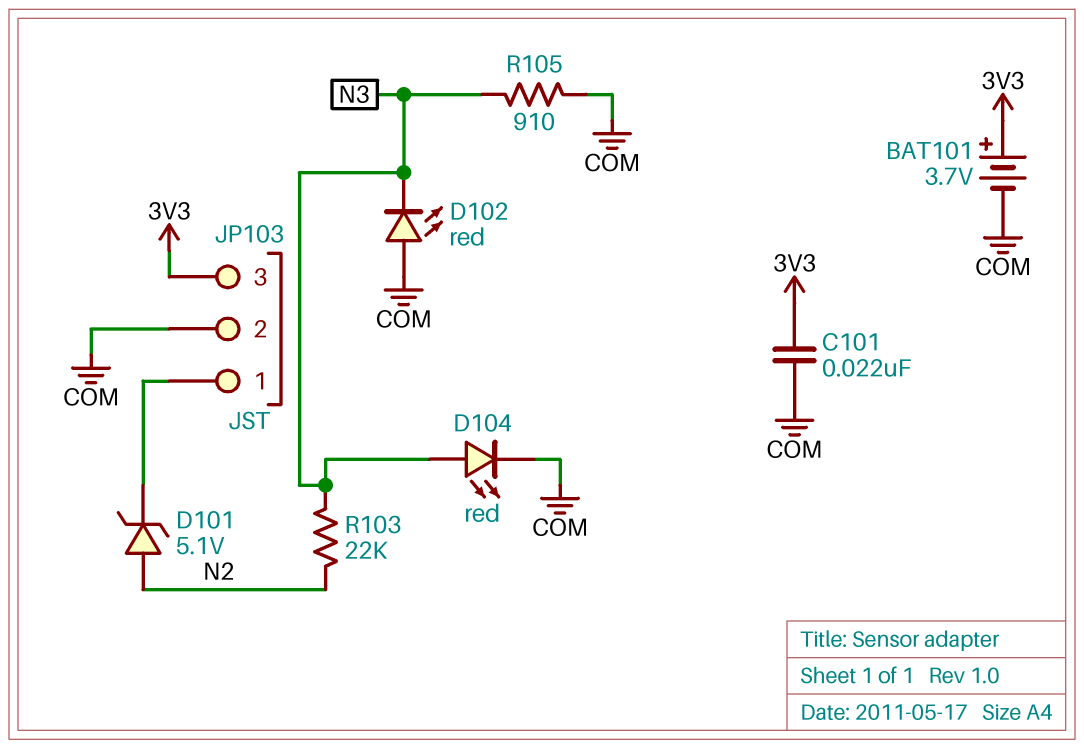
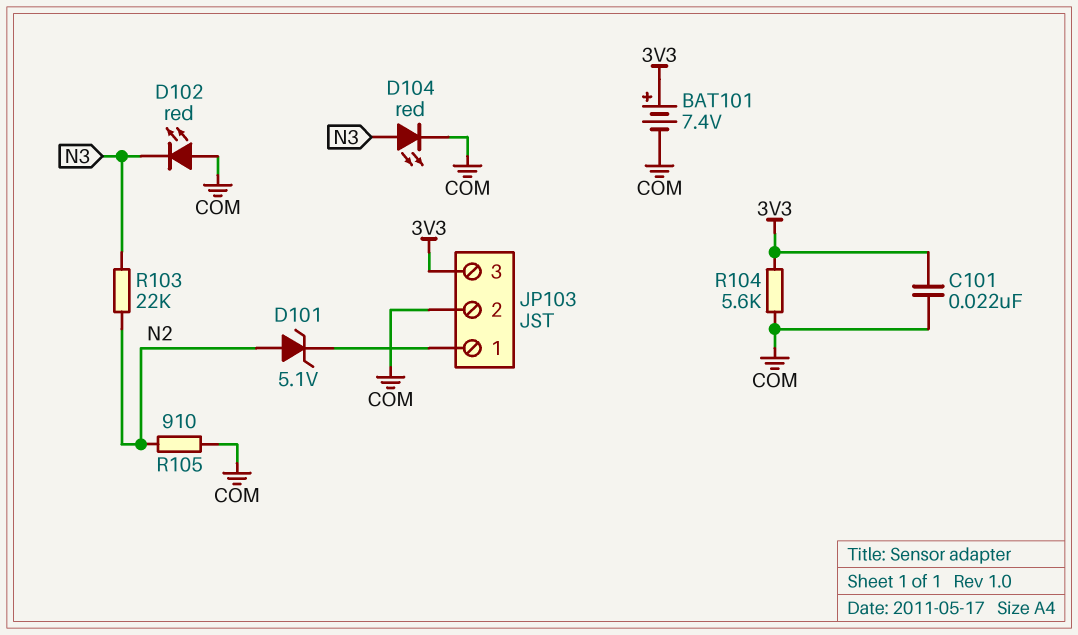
BAT101: 3.7V (plus 3V3, minus COM) -> 7.4V (plus 3V3, minus COM)
R104: none -> 5.6k (3V3, COM)
R105: 910 (COM, N3) -> 910 (COM, N2)

